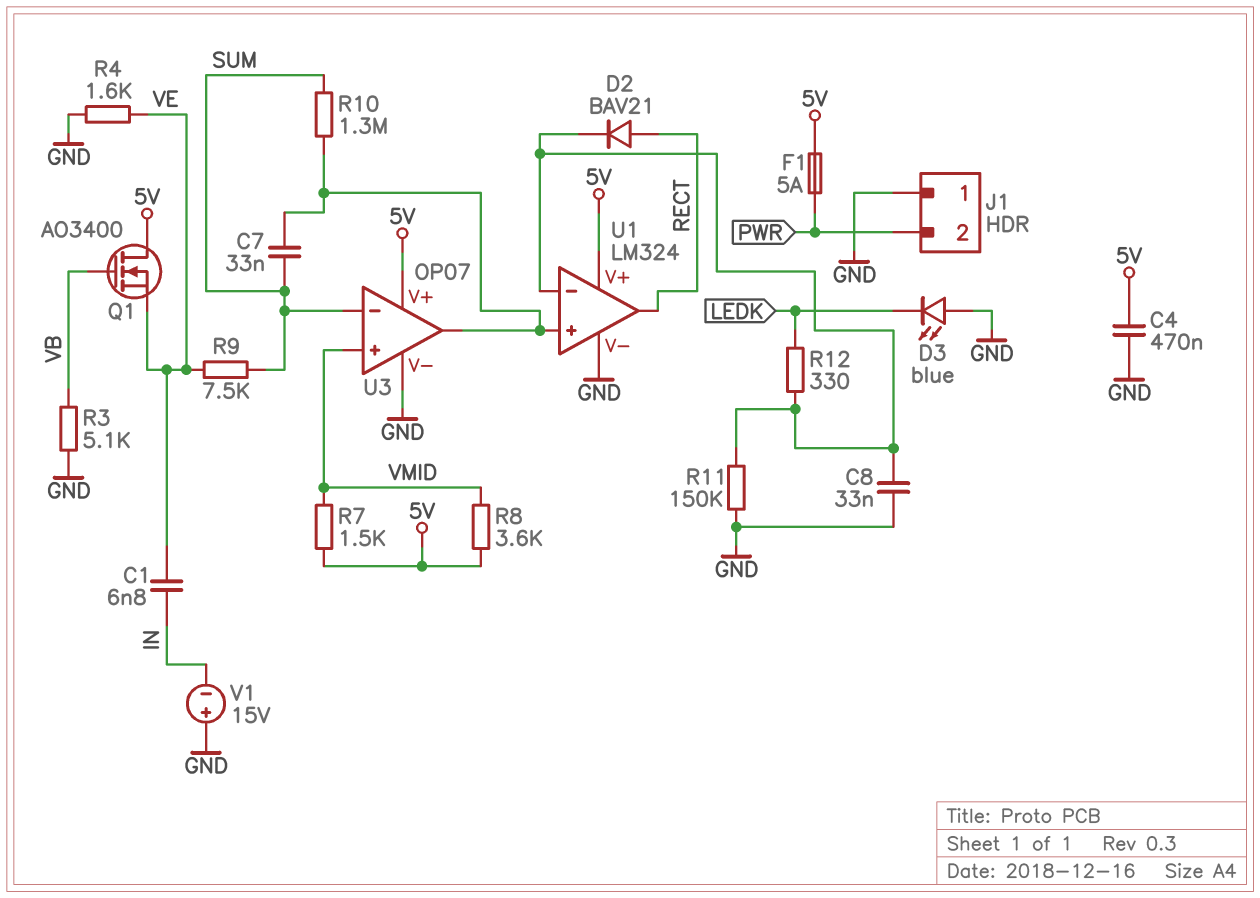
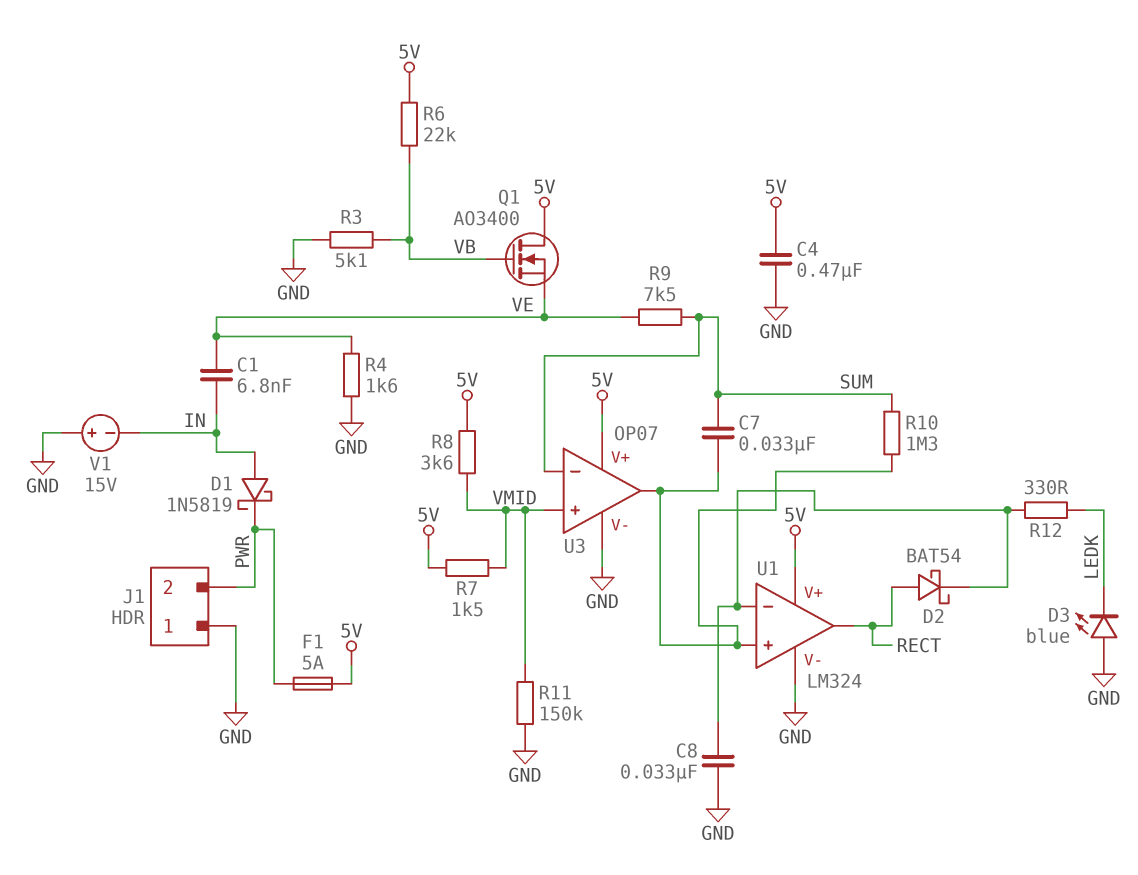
D1: none -> schottky 1N5819 (A IN, K PWR)
D2: diode BAV21 (A RECT, K U1/in-) -> schottky BAT54 (A RECT, K U1/in-)
R6: none -> 22k (5V, VB)
R11: 150k (GND, U1/in-) -> 150k (GND, VMID)

